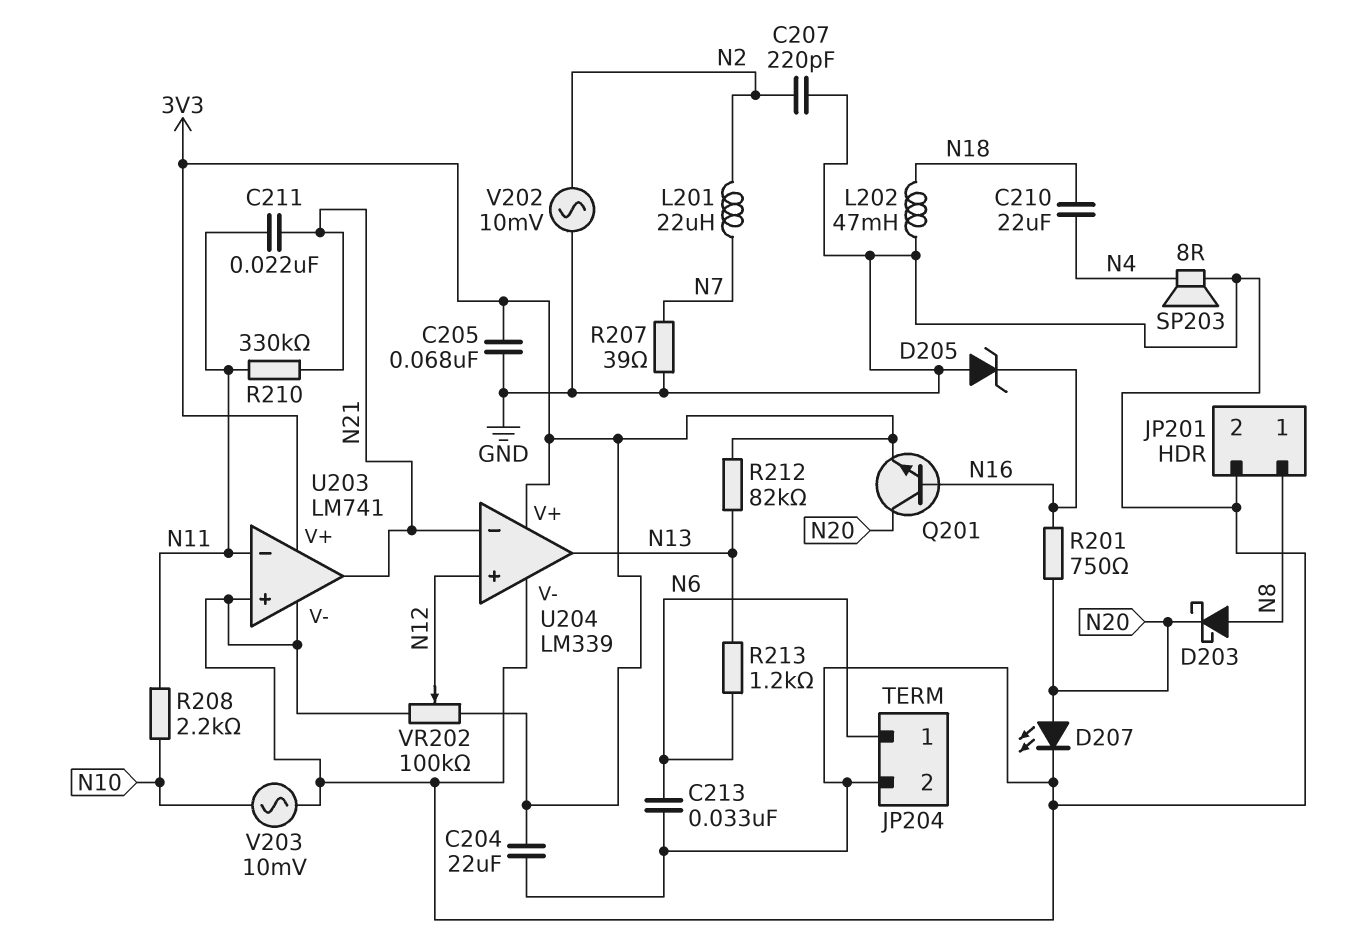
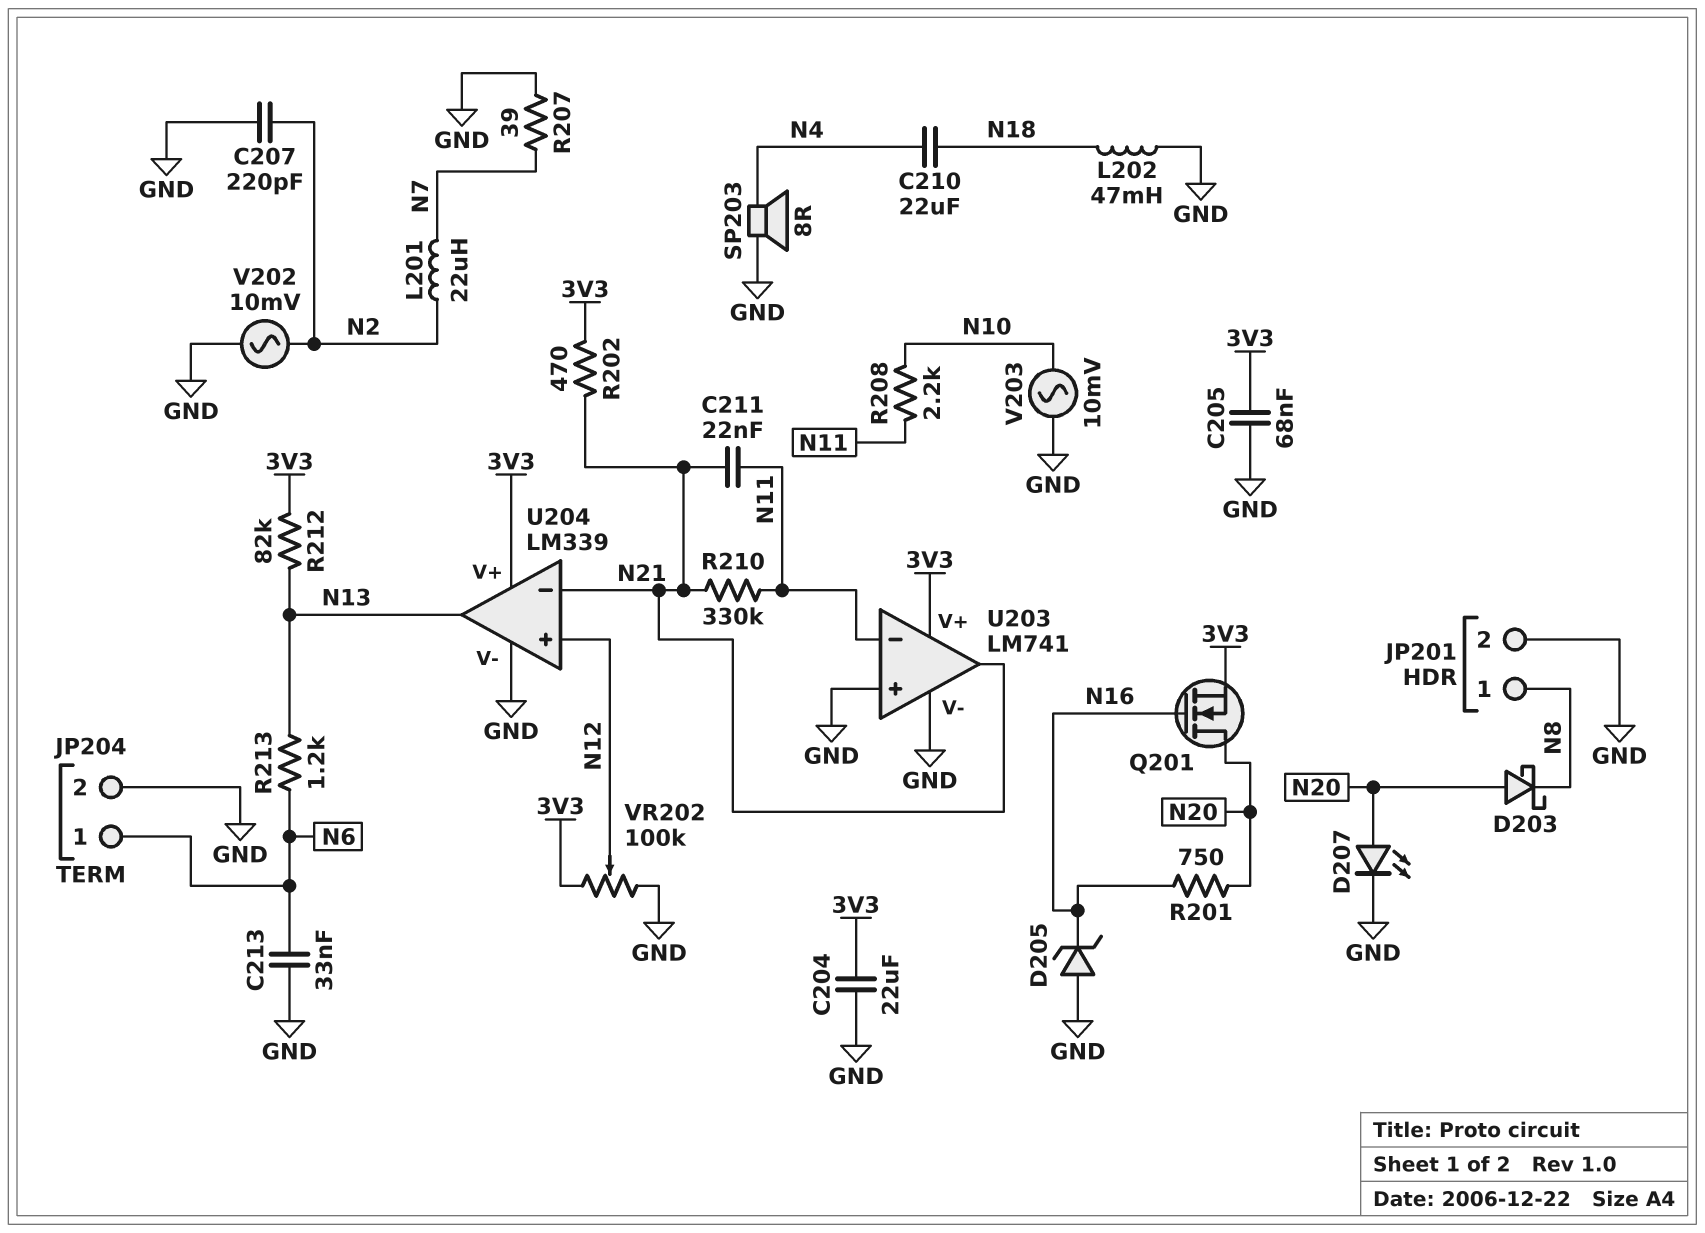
D203: schottky (A N8, K N20) -> schottky (A N20, K N8)
Q201: NPN (B N16, C N20, E 3V3) -> NMOS (G N16, D N20, S 3V3)
R202: none -> 470 (3V3, N21)

